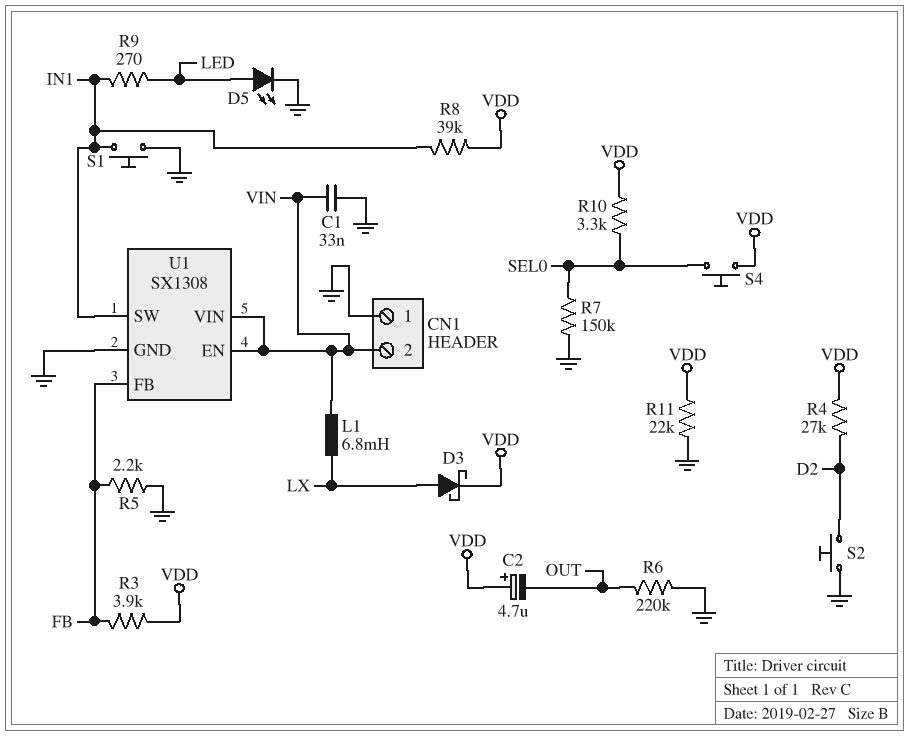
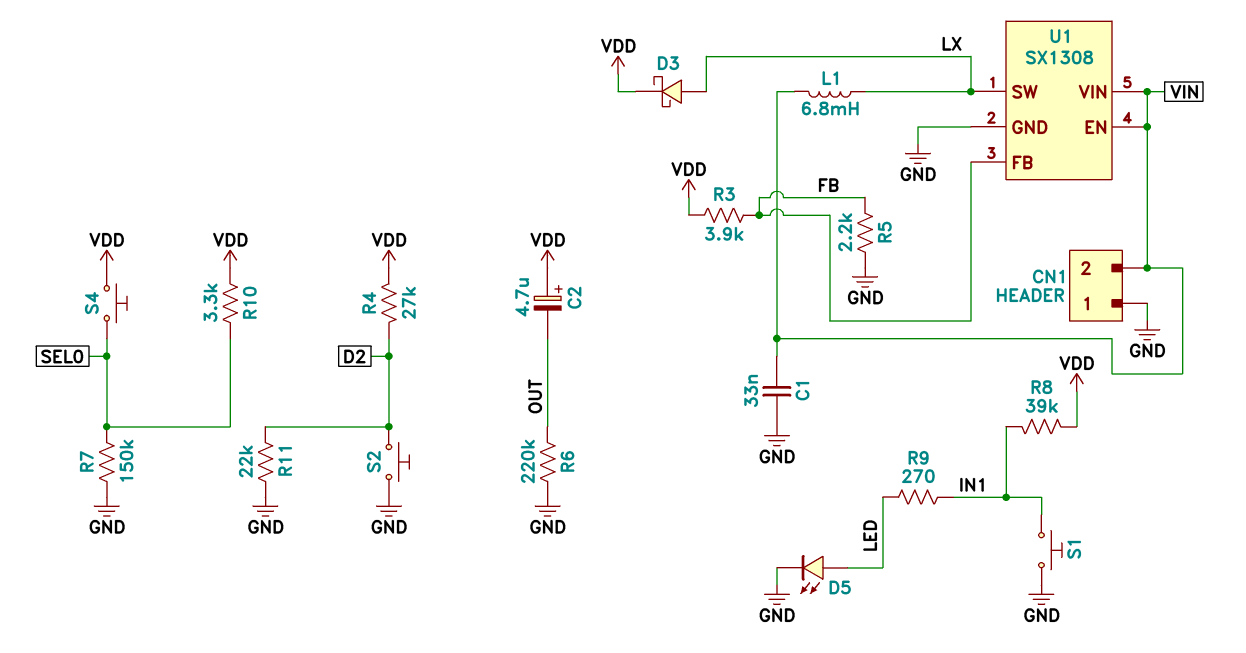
R11: 22k (GND, VDD) -> 22k (D2, GND)
U1 pin SW: IN1 -> LX

